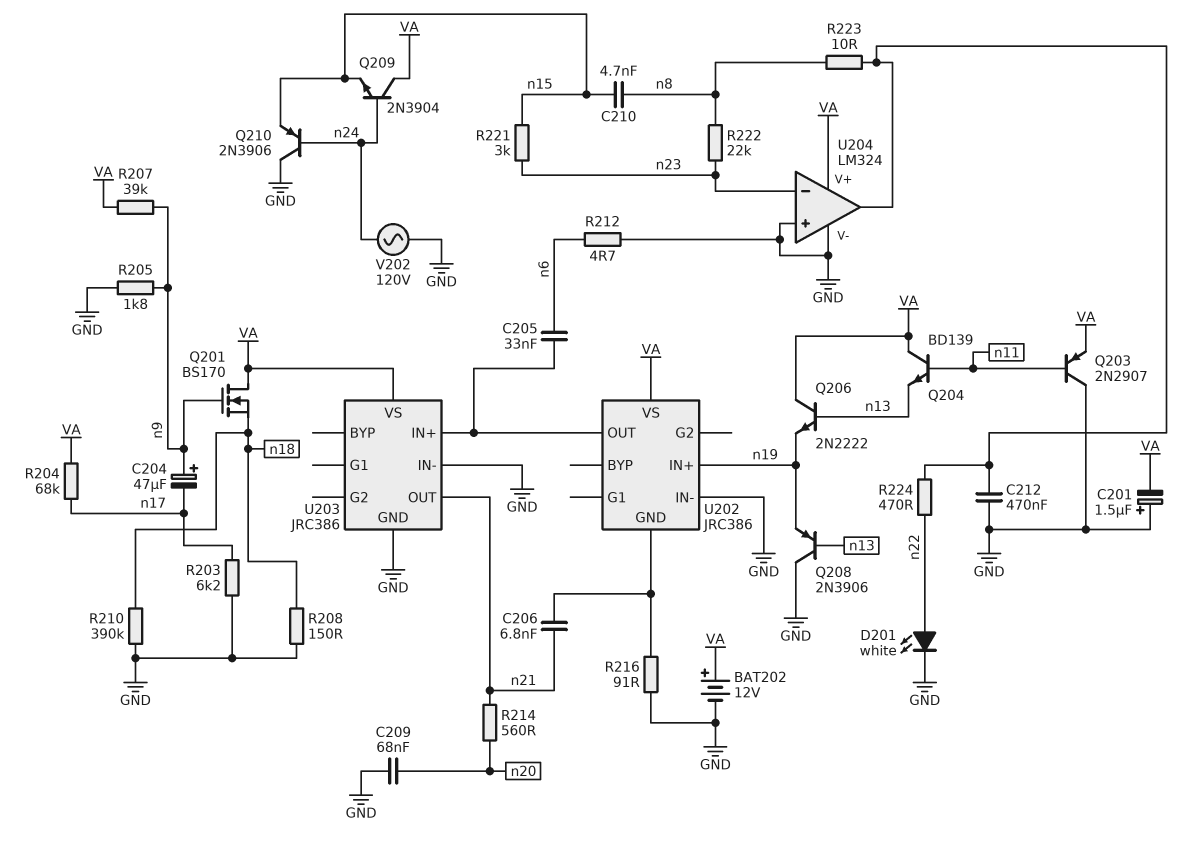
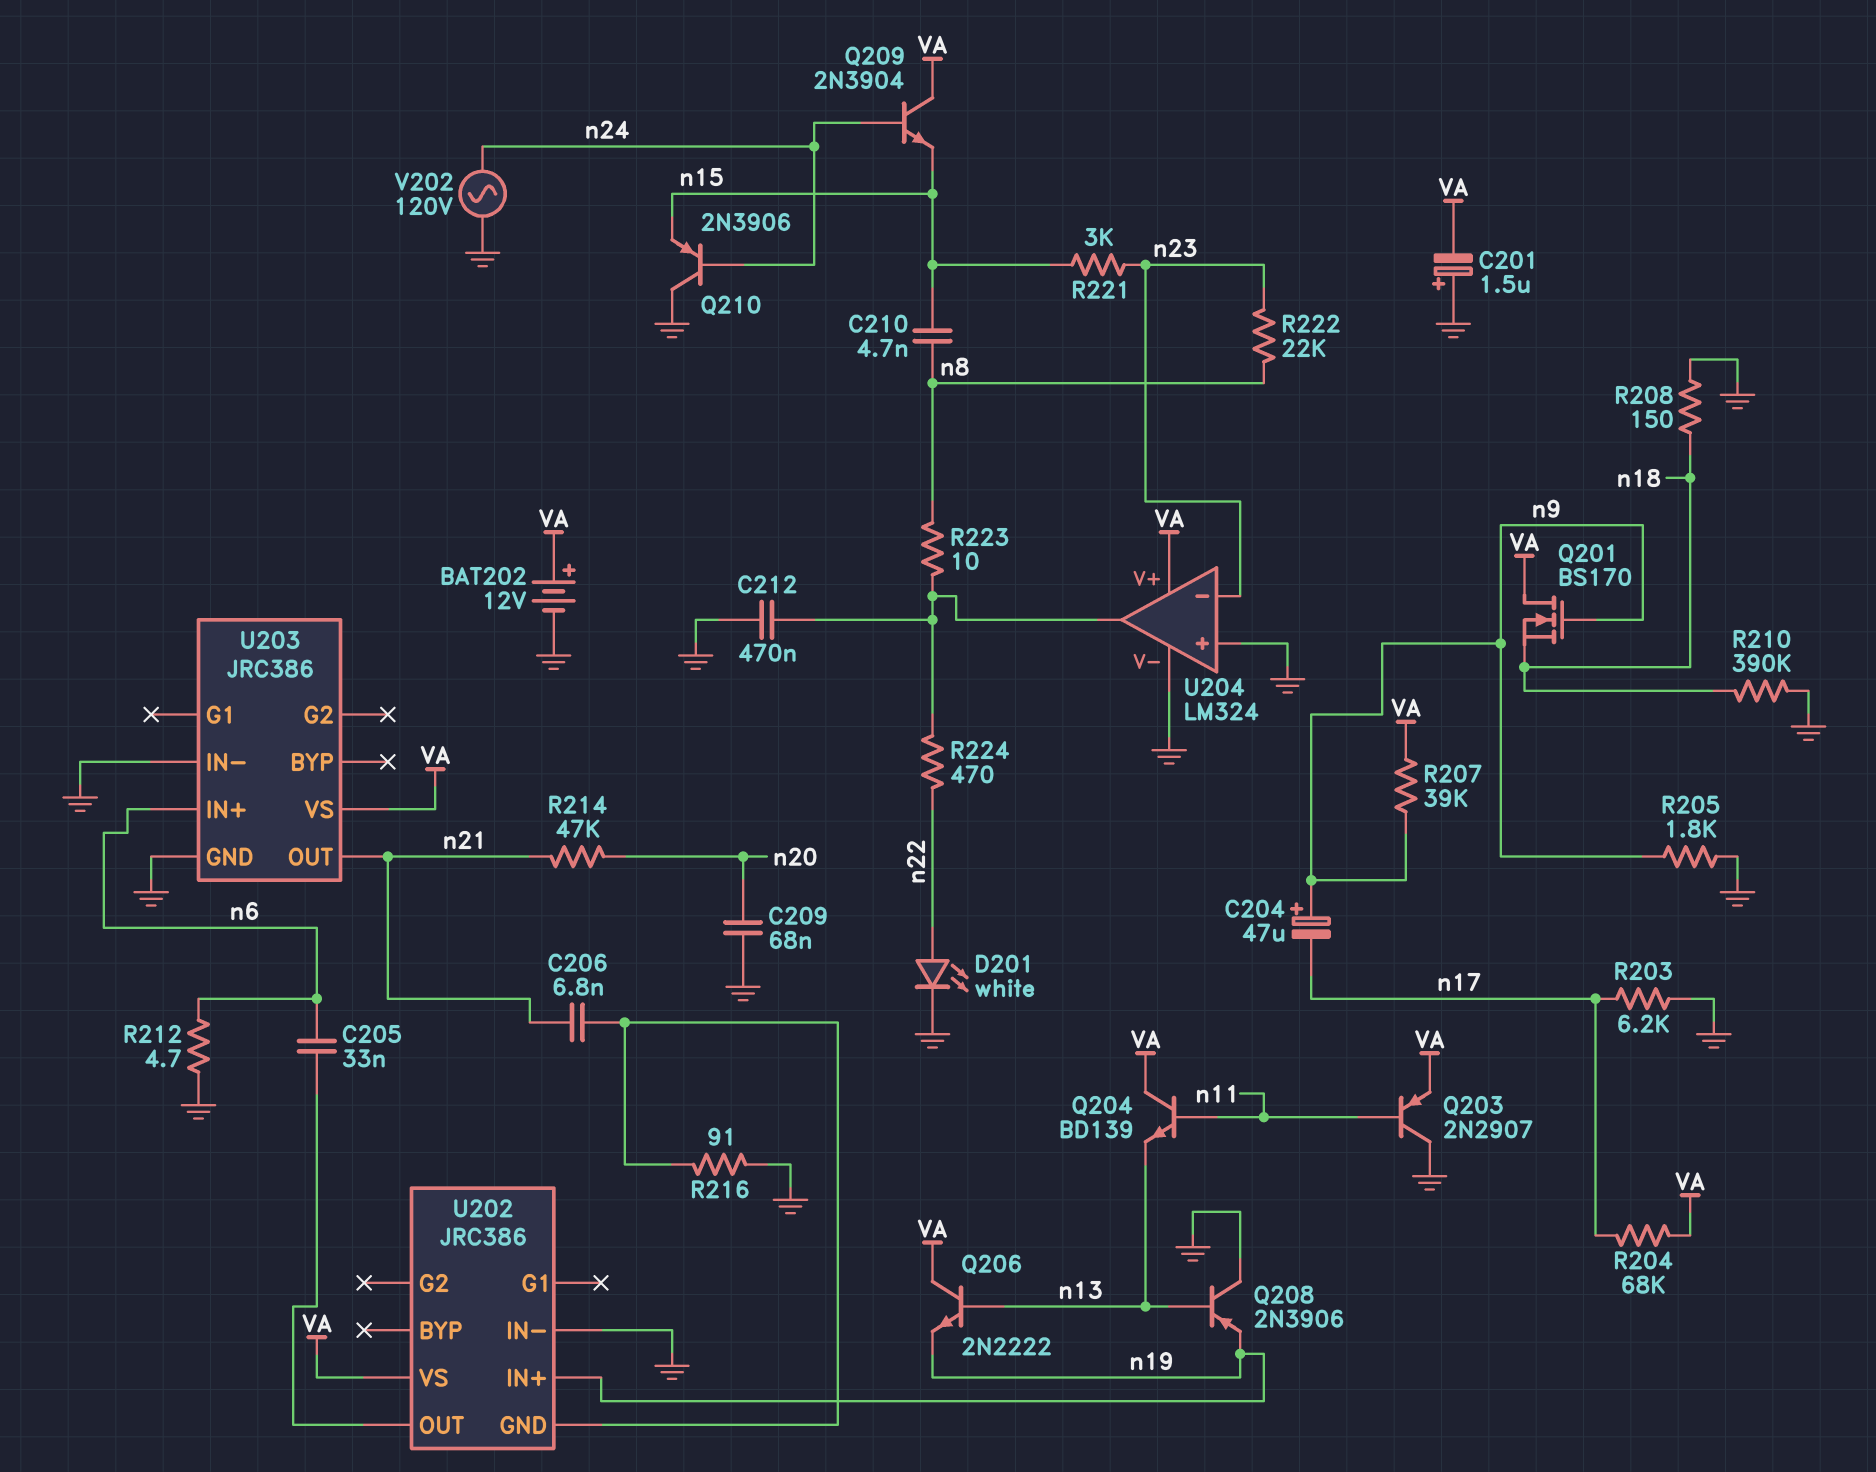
R214: 560 (n20, n21) -> 47k (n20, n21)
U203 pin IN+: U202/OUT -> n6

